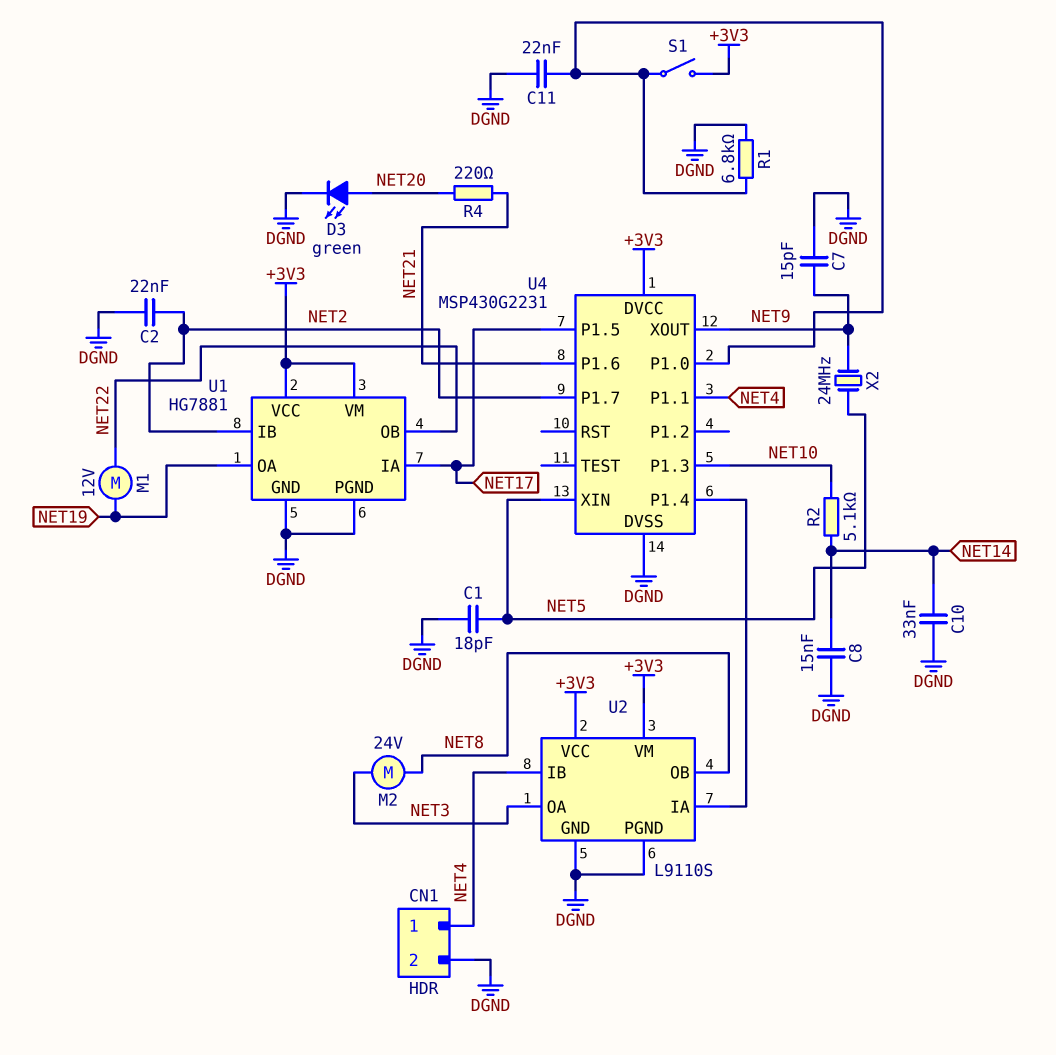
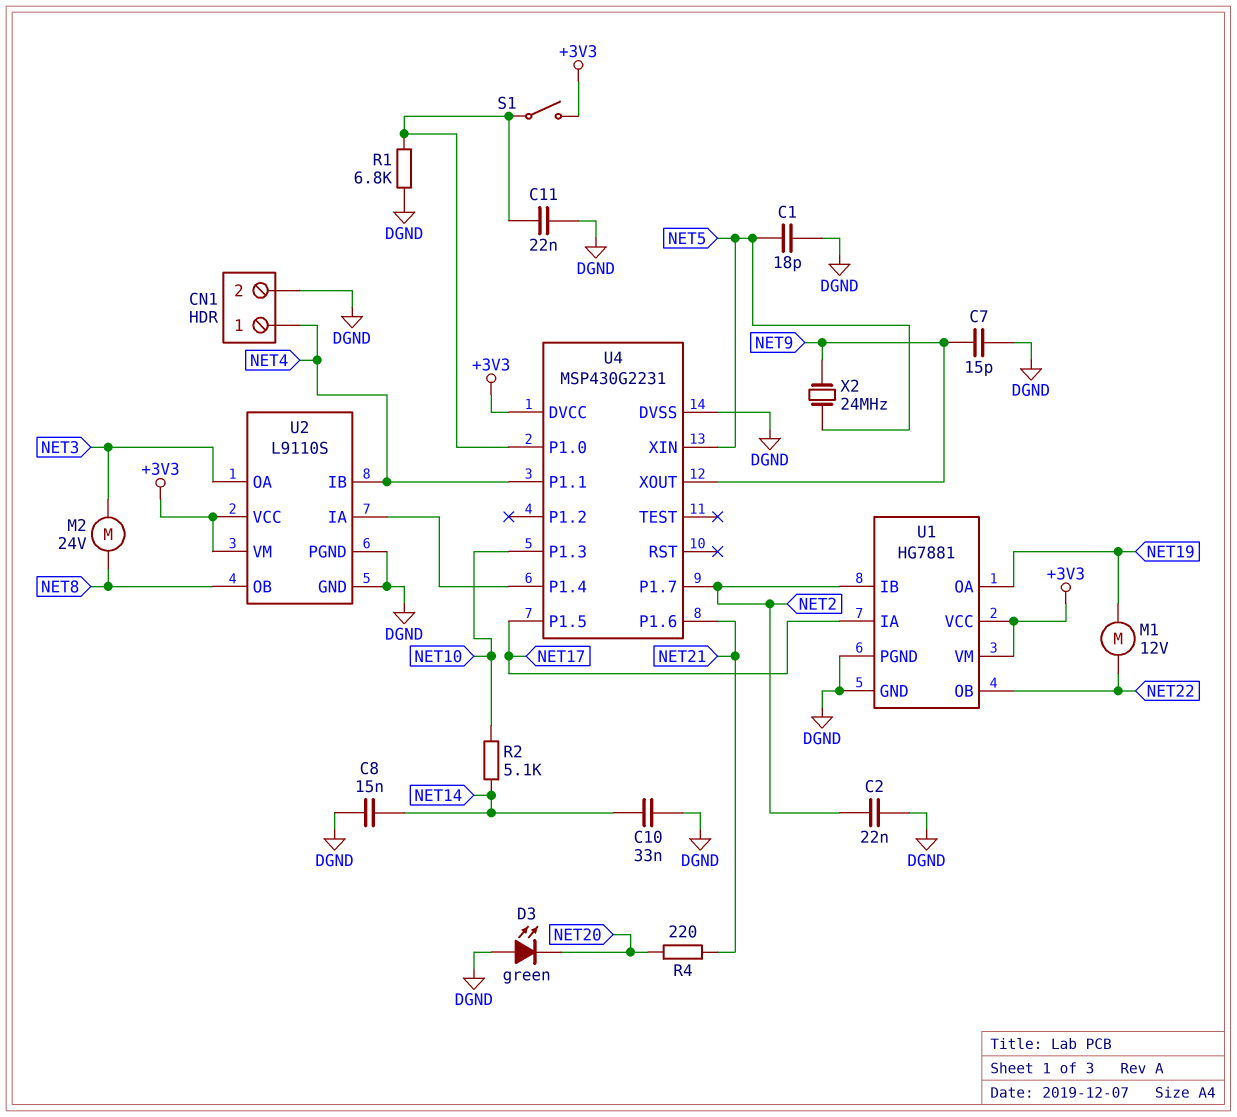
D3: LED green (A NET20, K DGND) -> LED green (A DGND, K NET20)

